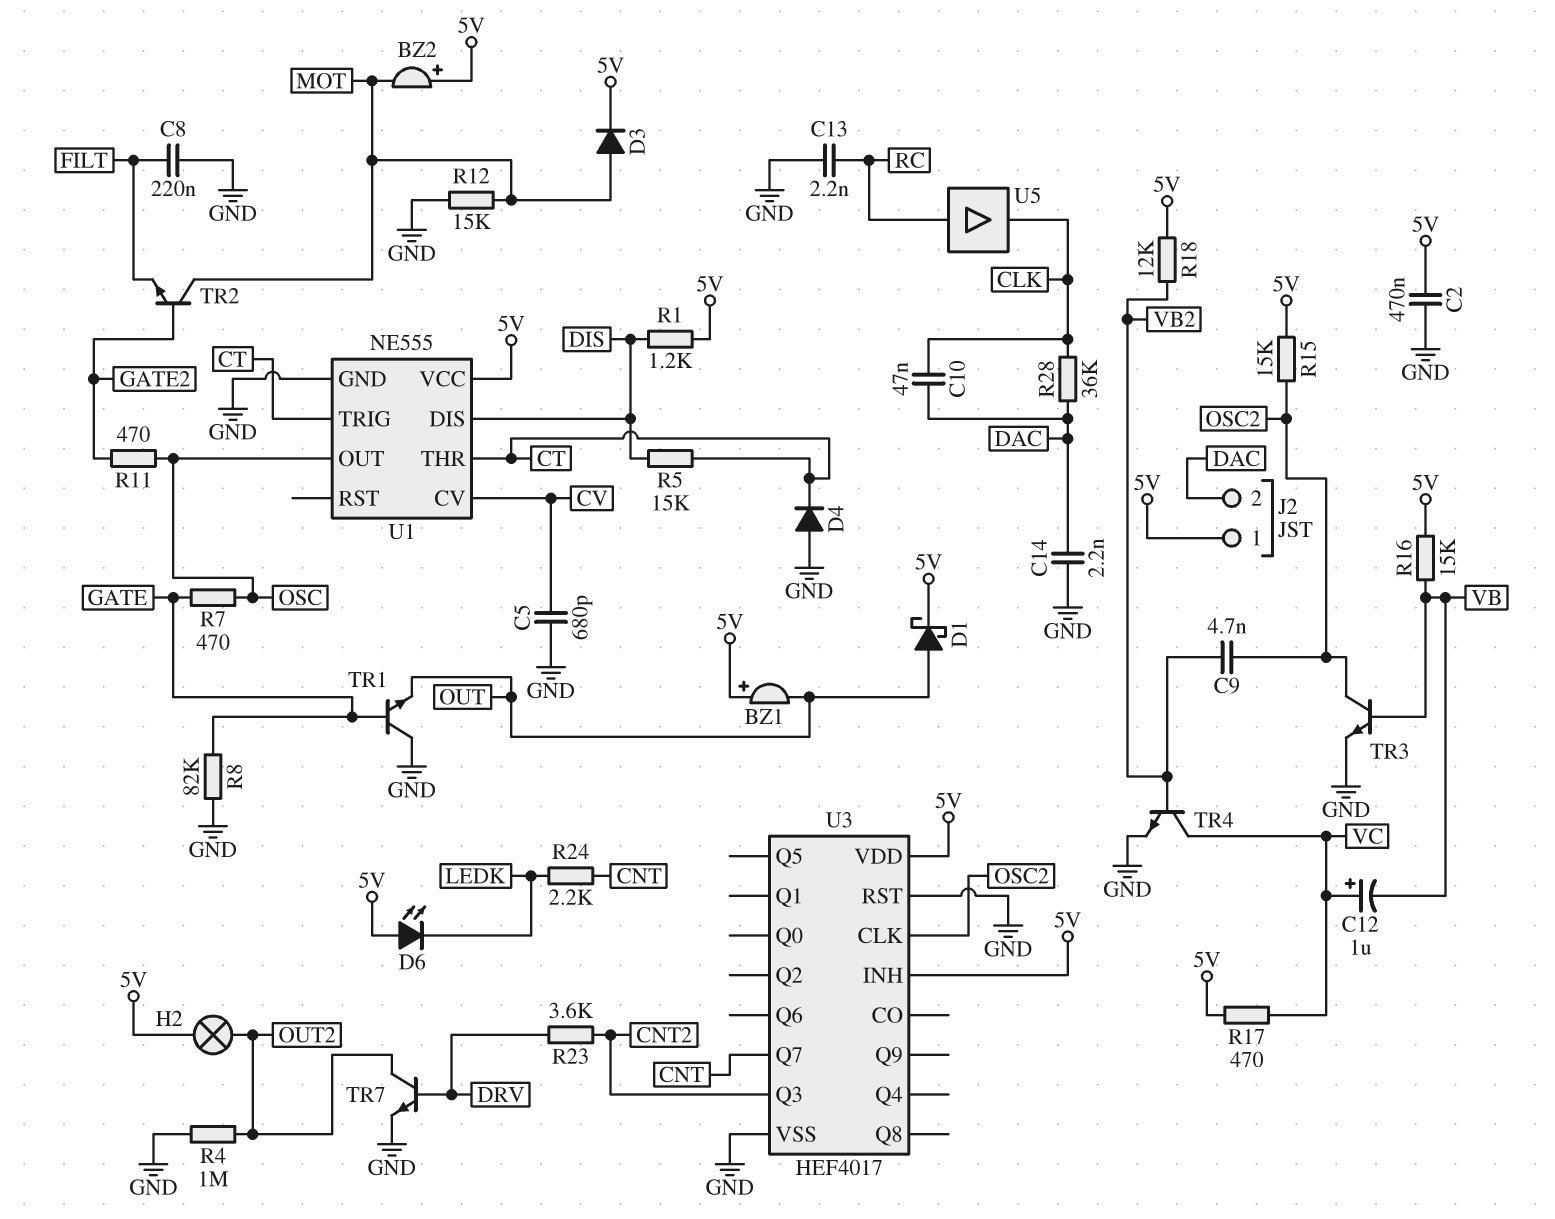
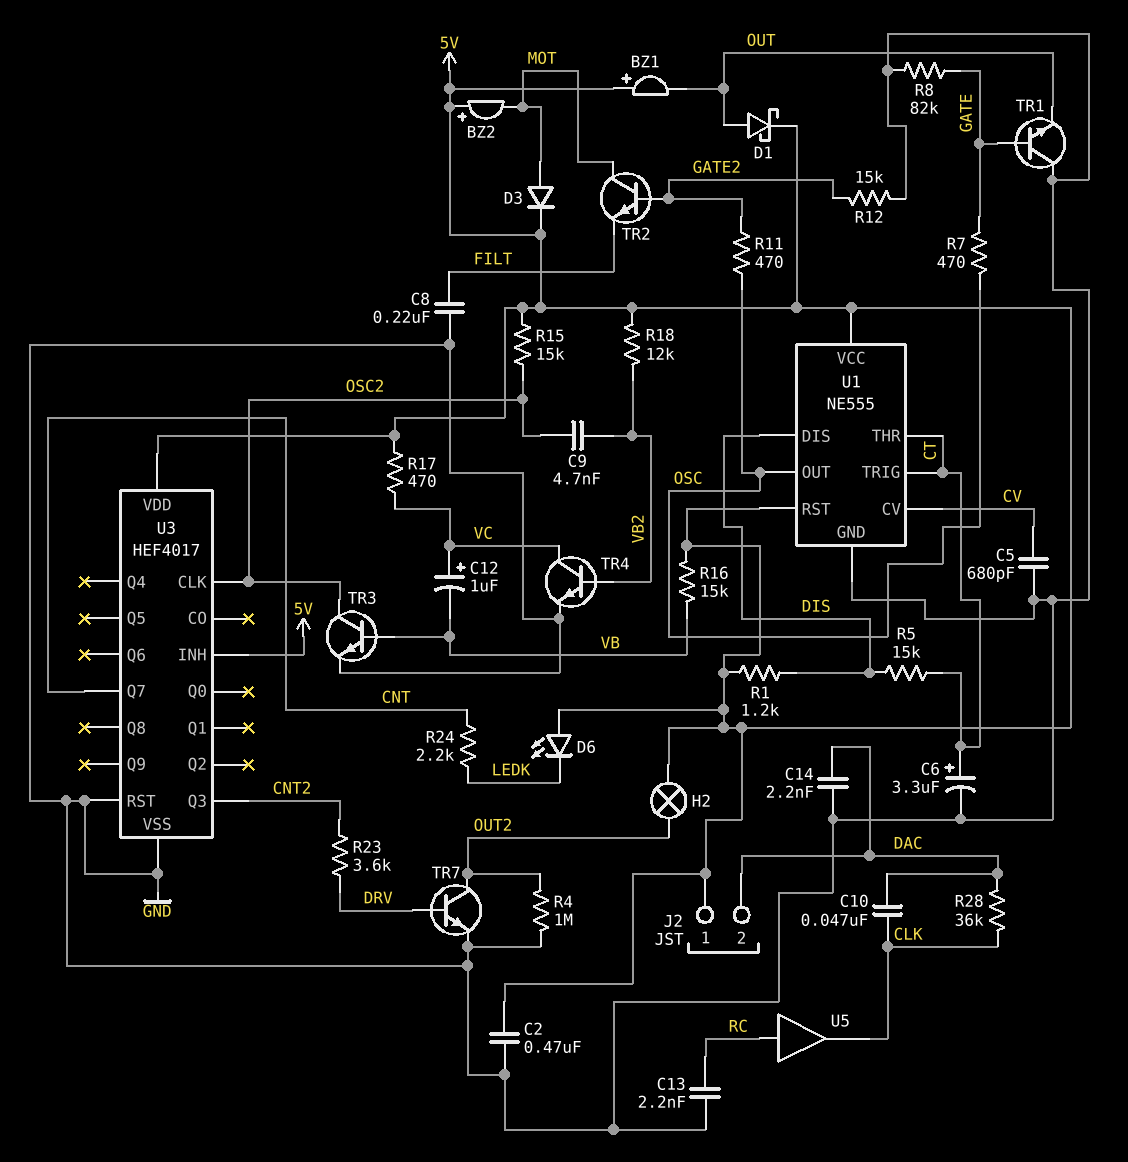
C6: none -> 3.3uF (plus CT, minus GND)
D4: diode (A GND, K CT) -> none
R12: 15k (GND, MOT) -> 15k (GATE2, GND)
U1 pin RST: none -> 5V

